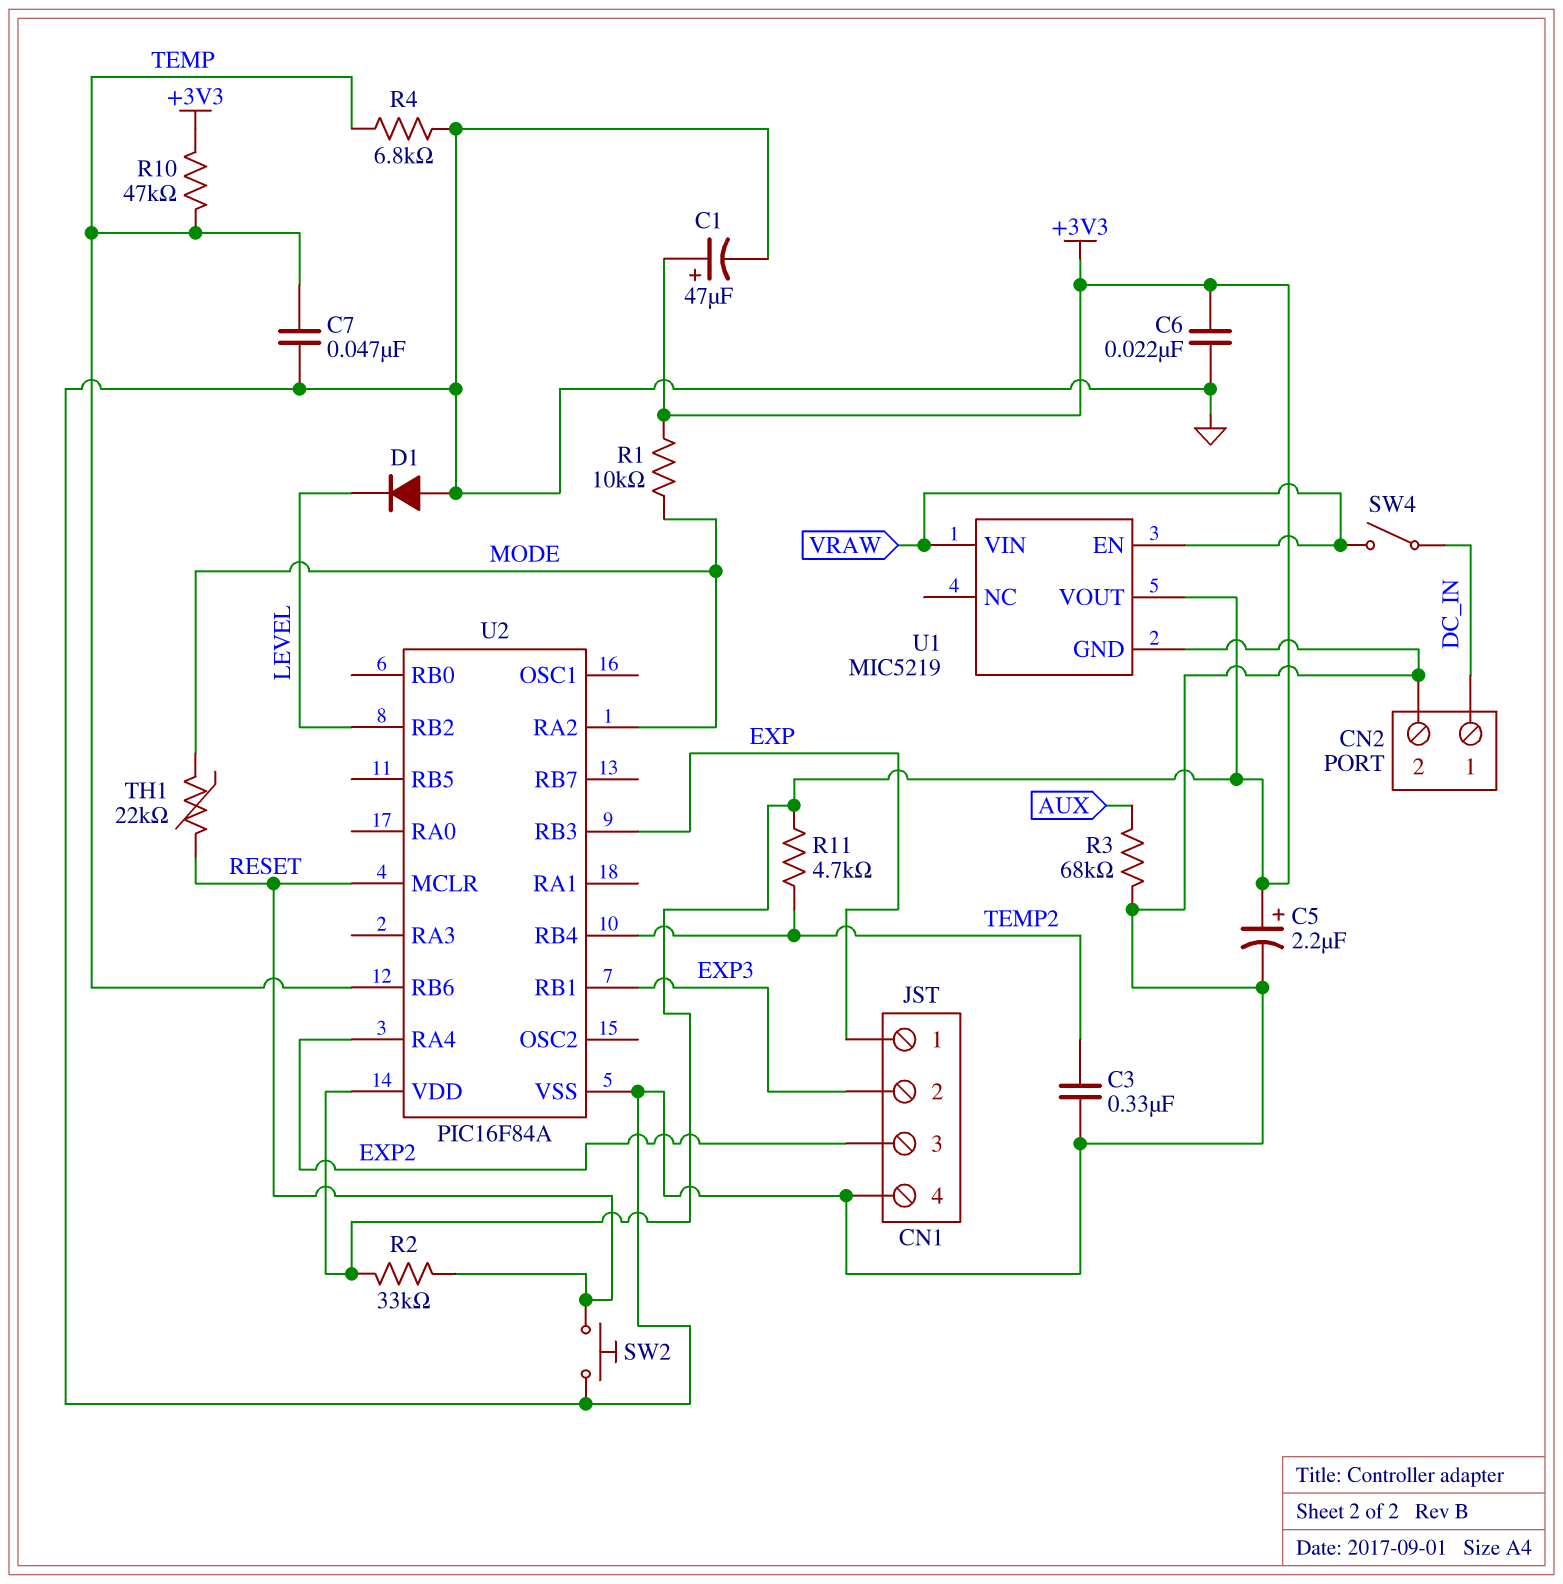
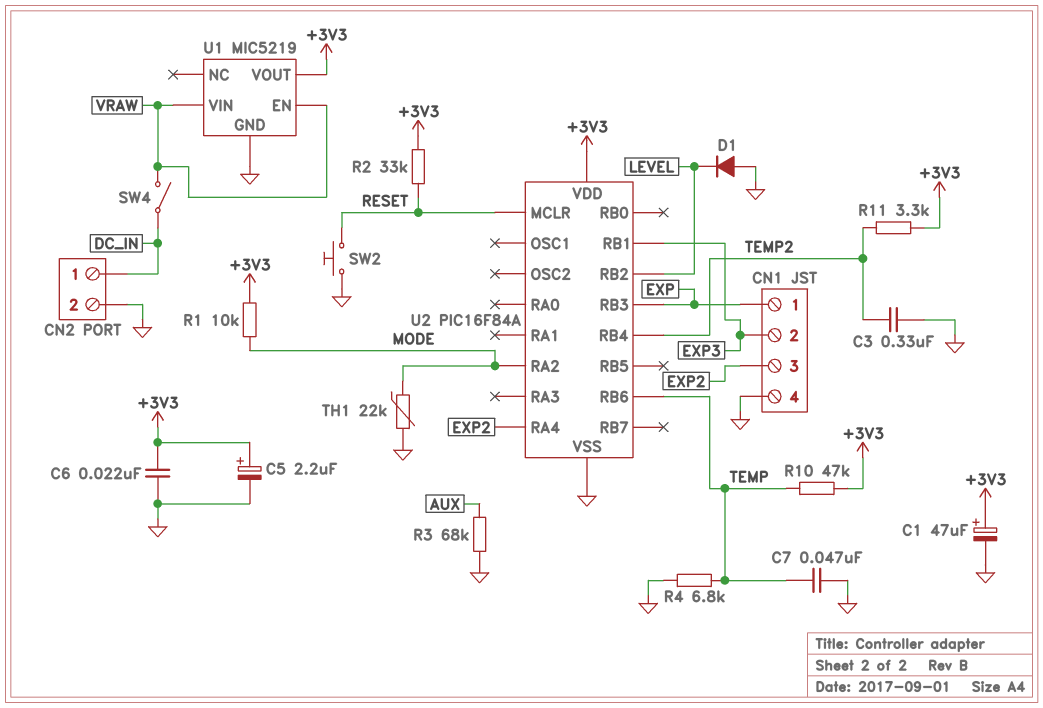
R11: 4.7k (+3V3, TEMP2) -> 3.3k (+3V3, TEMP2)
TH1: 22k (MODE, RESET) -> 22k (GND, MODE)

